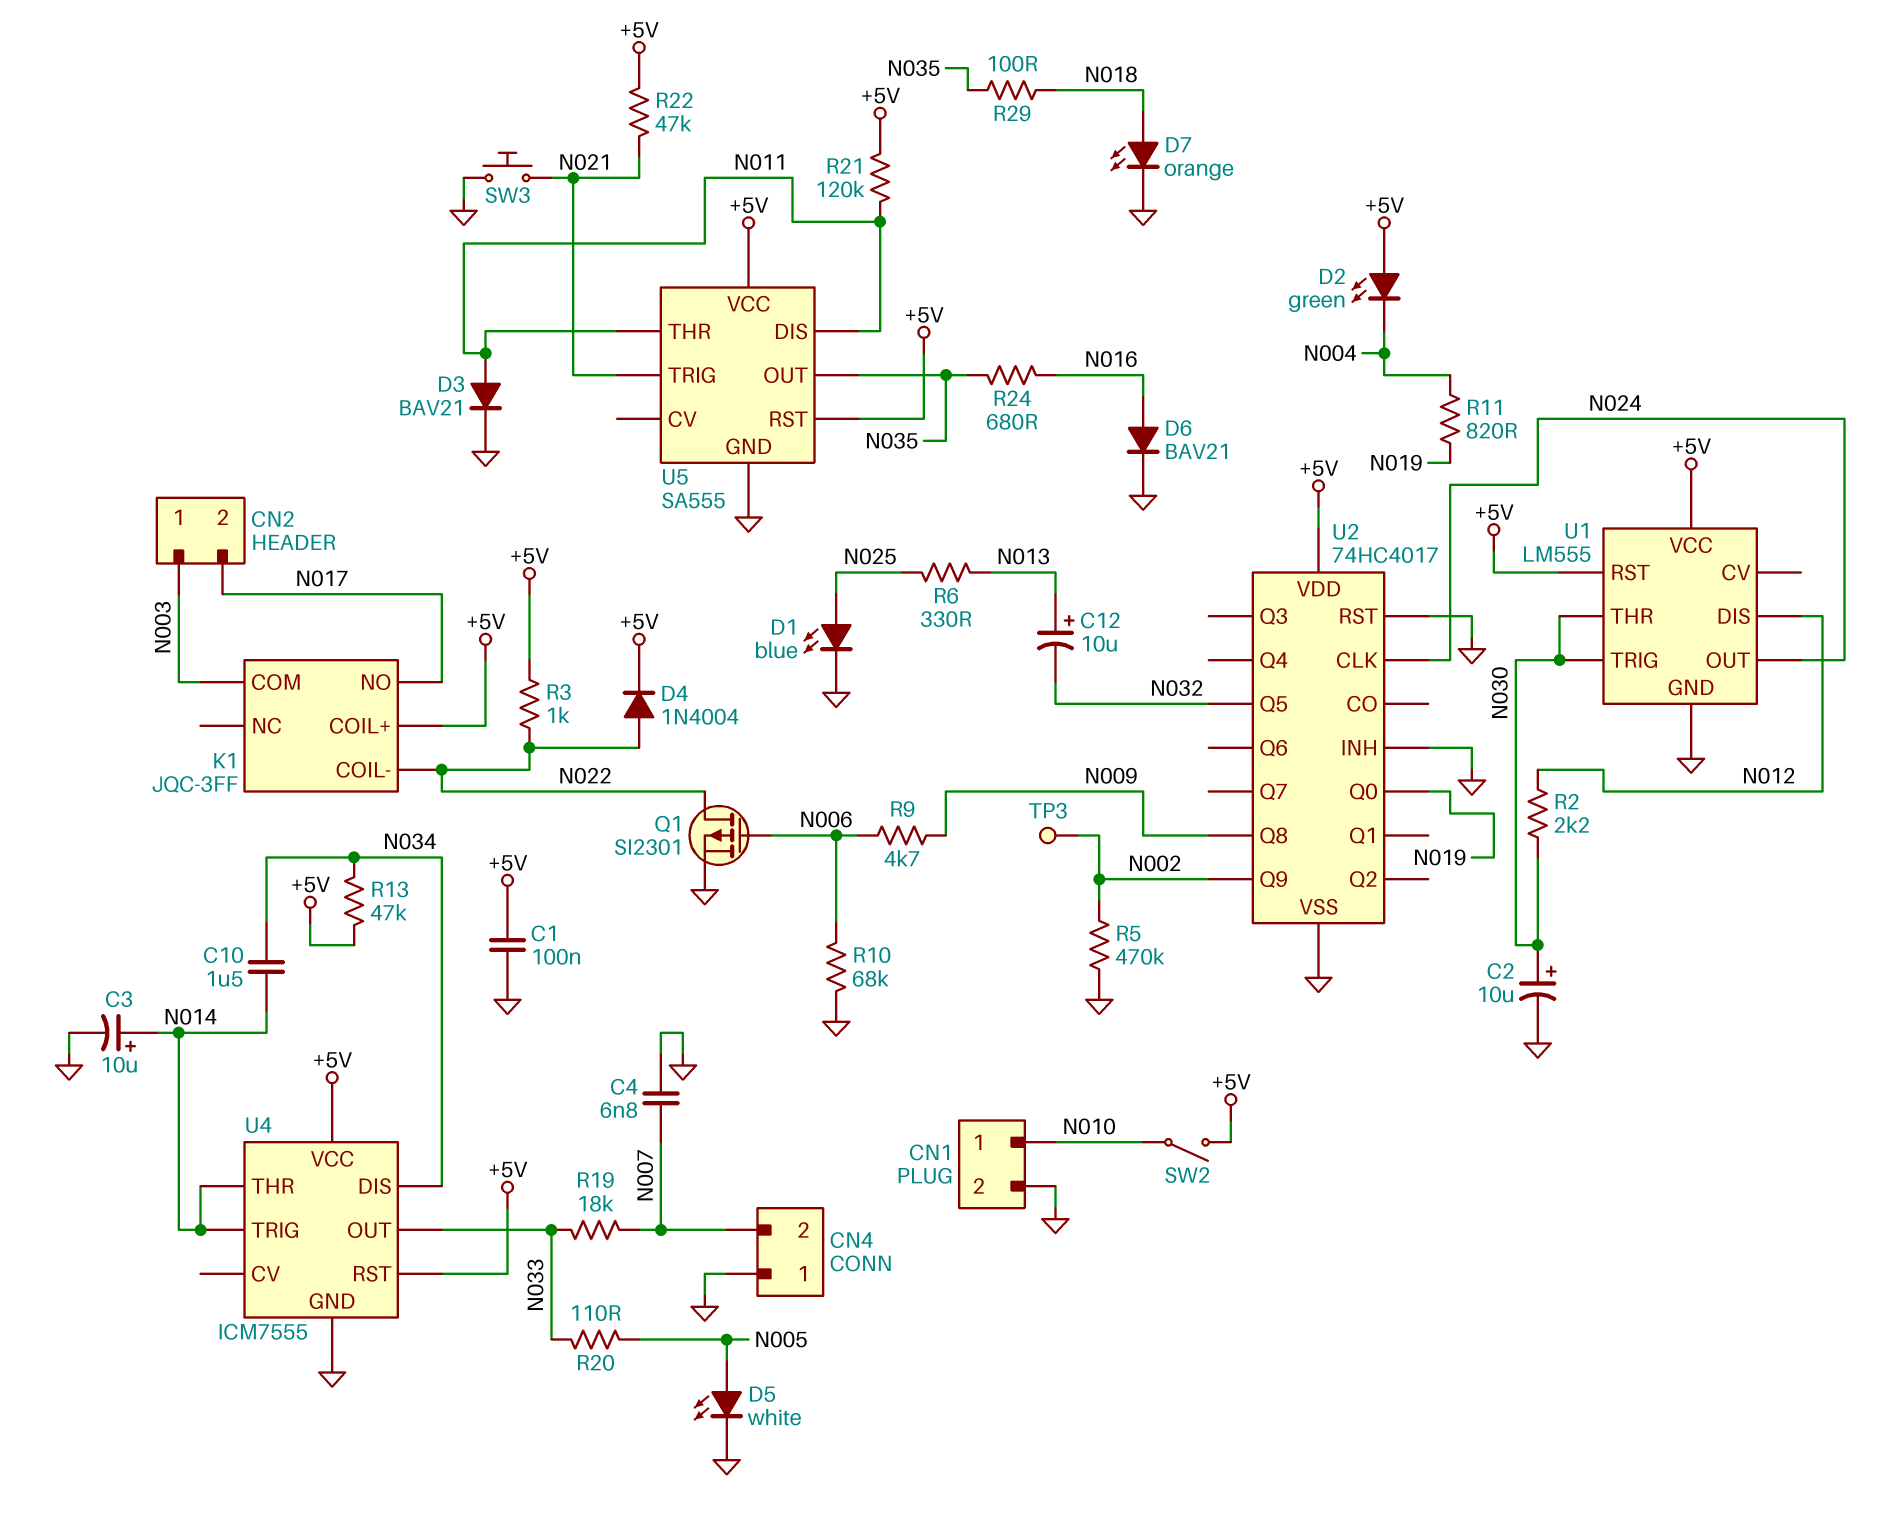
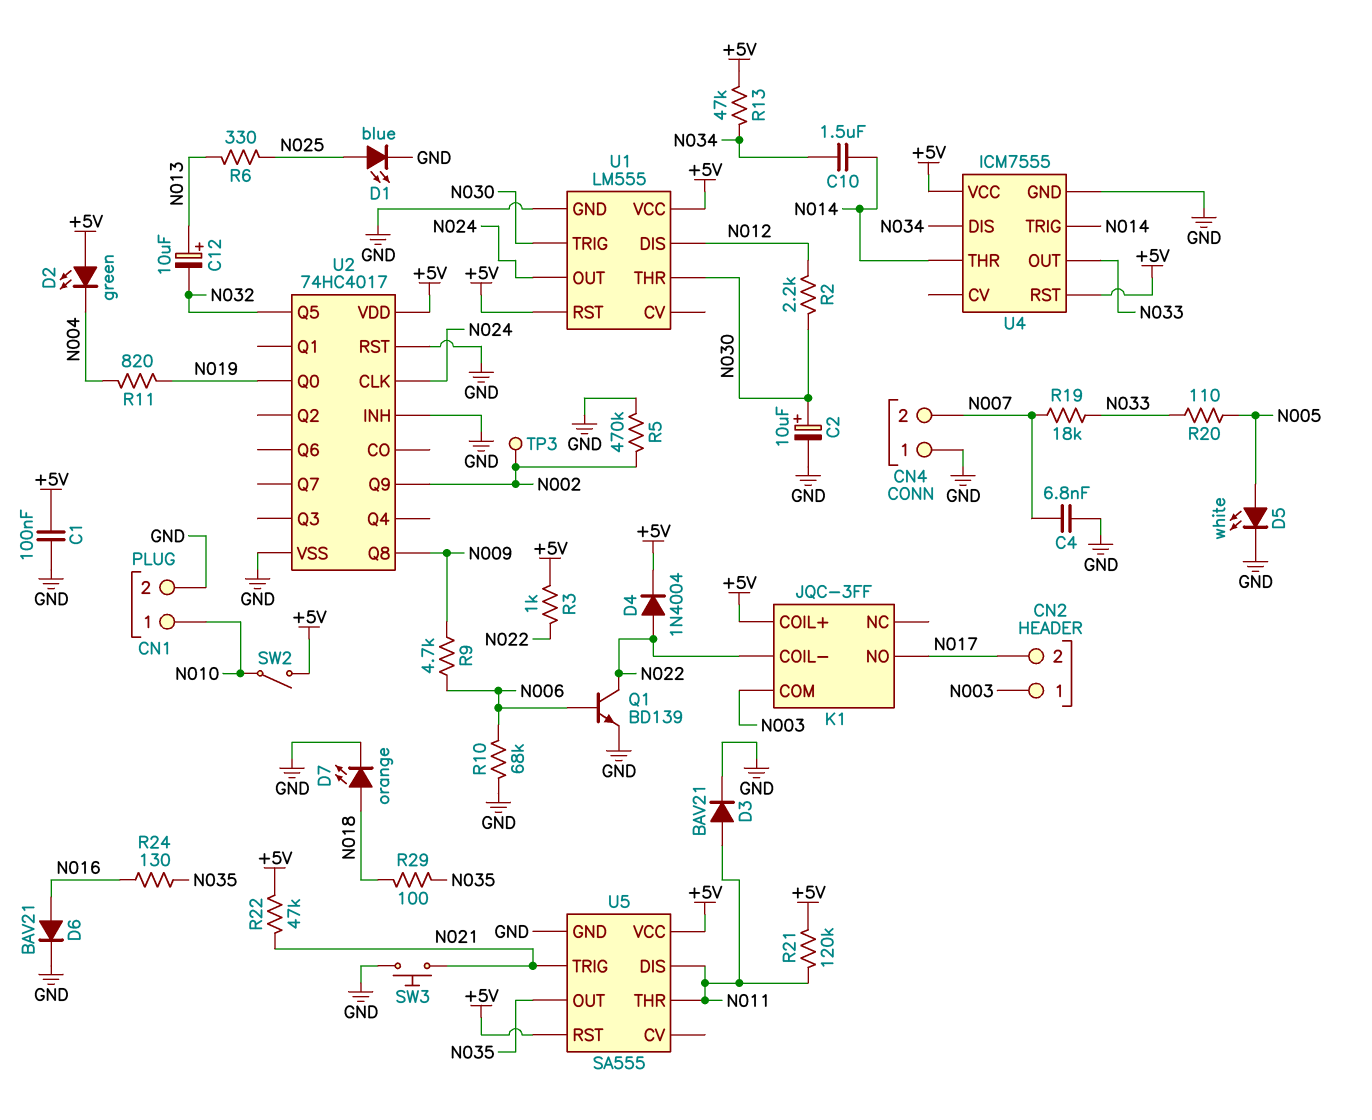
C3: 10uF (plus N014, minus GND) -> none
Q1: PMOS SI2301 (G N006, D N022, S GND) -> NPN BD139 (B N006, C N022, E GND)
R24: 680 (N016, N035) -> 130 (N016, N035)

